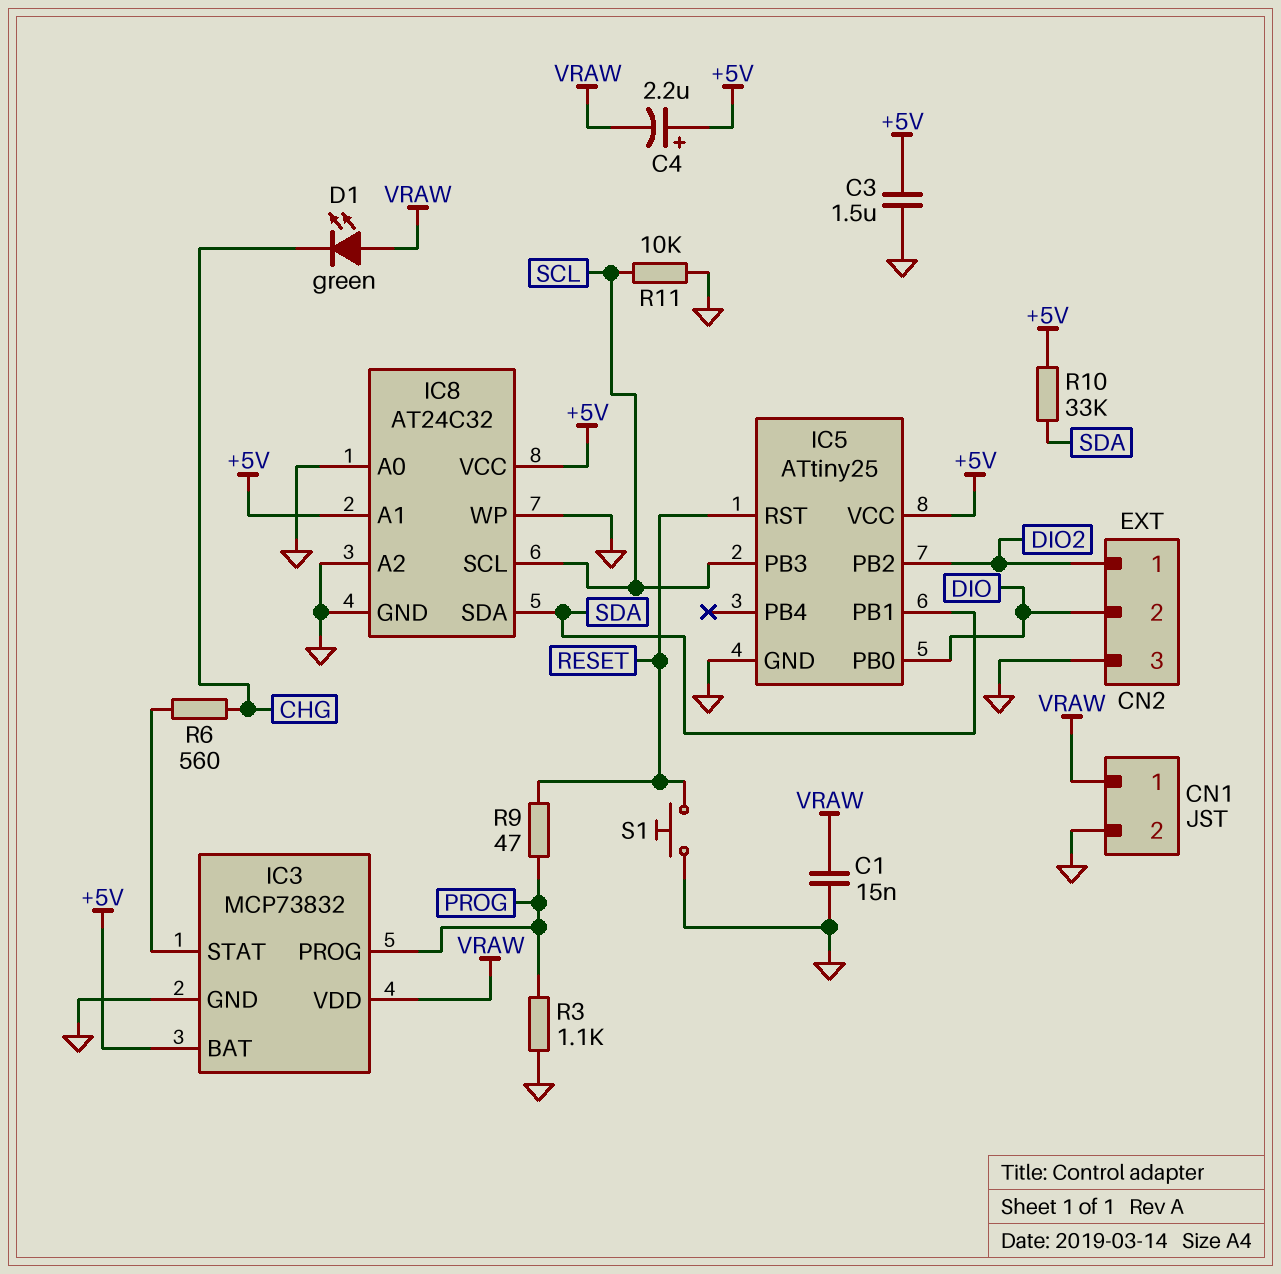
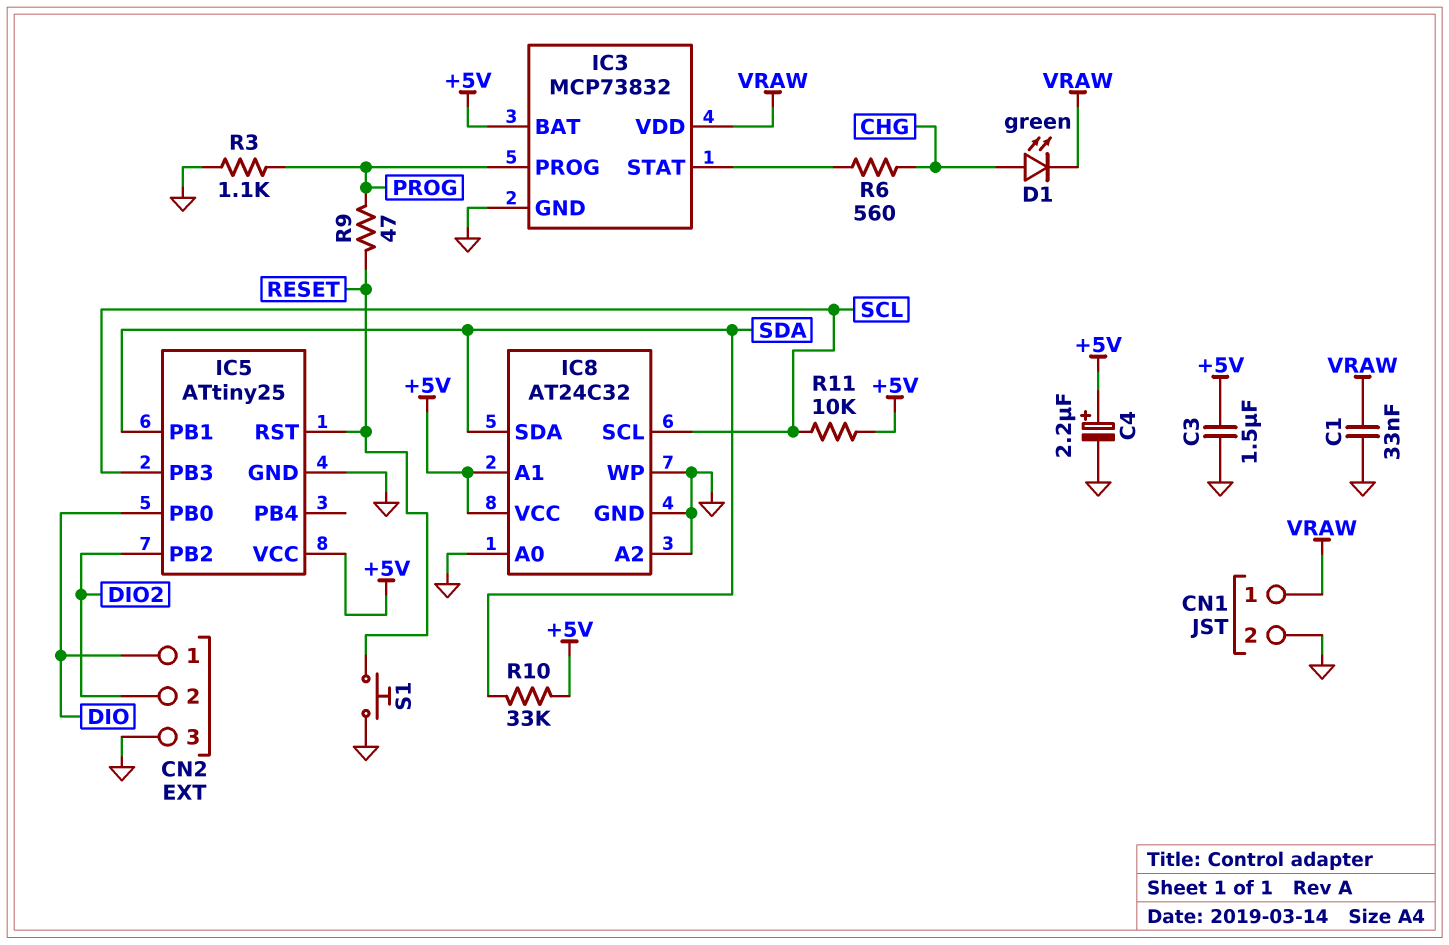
C1: 15nF (GND, VRAW) -> 33nF (GND, VRAW)
C4: 2.2uF (plus +5V, minus VRAW) -> 2.2uF (plus +5V, minus GND)
CN2 pin 1: DIO2 -> DIO
CN2 pin 2: DIO -> DIO2
D1: LED green (A VRAW, K CHG) -> LED green (A CHG, K VRAW)
R11: 10k (GND, SCL) -> 10k (+5V, SCL)

